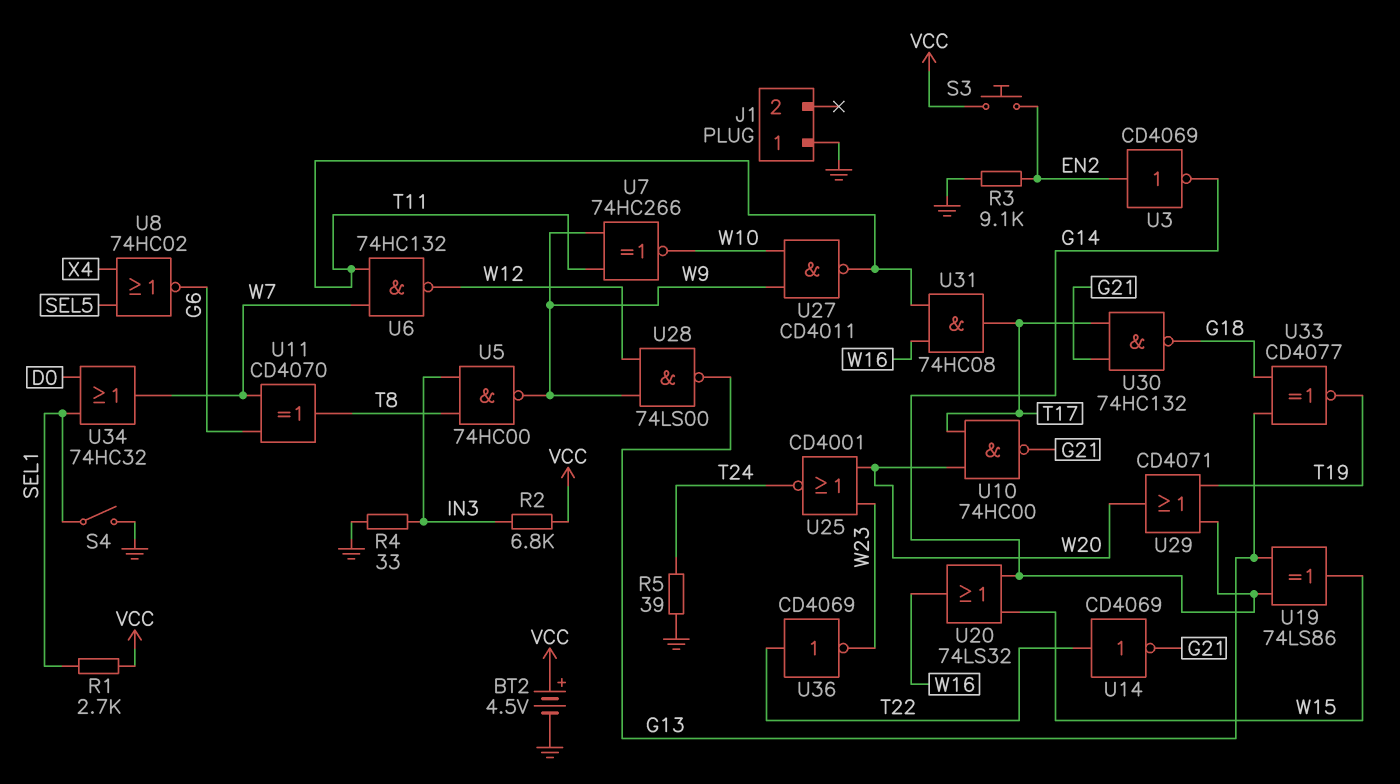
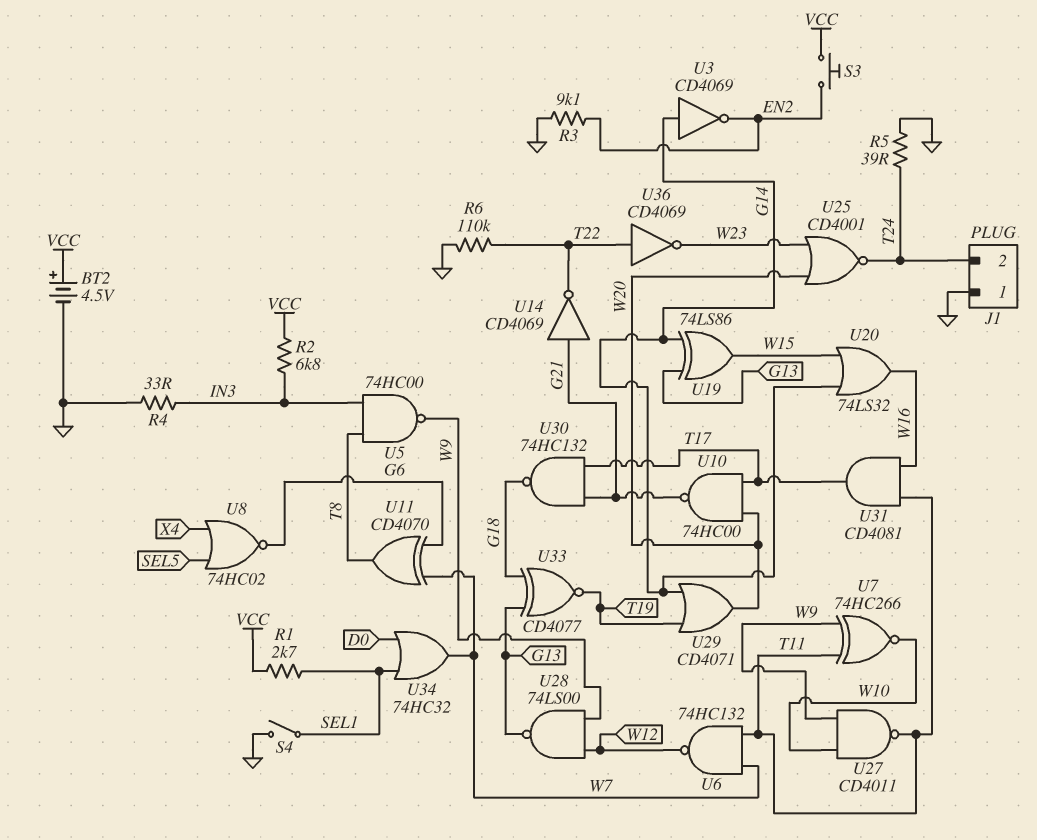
J1 pin 2: none -> T24
R6: none -> 110k (GND, T22)
U3: NOT CD4069 (in EN2, out G14) -> NOT CD4069 (in G14, out EN2)
U14: NOT CD4069 (in T22, out G21) -> NOT CD4069 (in G21, out T22)
U31: AND 74HC08 (in T11, in W16, out T17) -> AND CD4081 (in T11, in W16, out T17)

